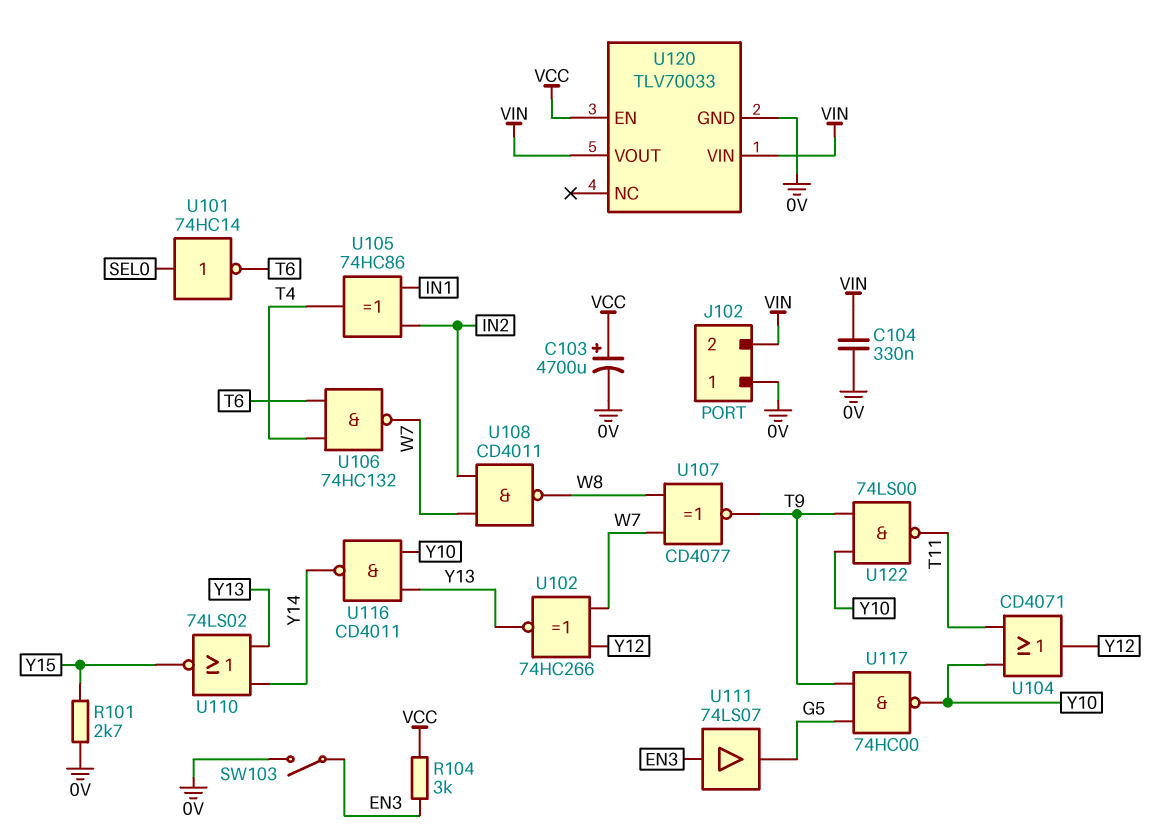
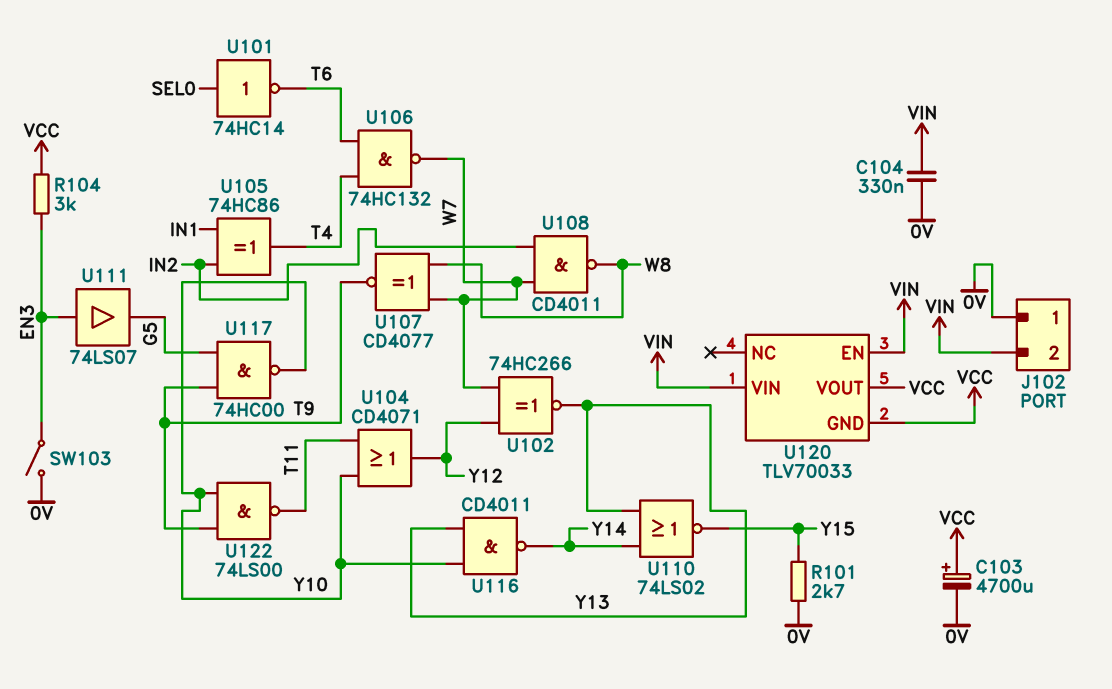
U120 pin EN: VCC -> VIN
U120 pin GND: 0V -> VCC
U120 pin VOUT: VIN -> VCC

